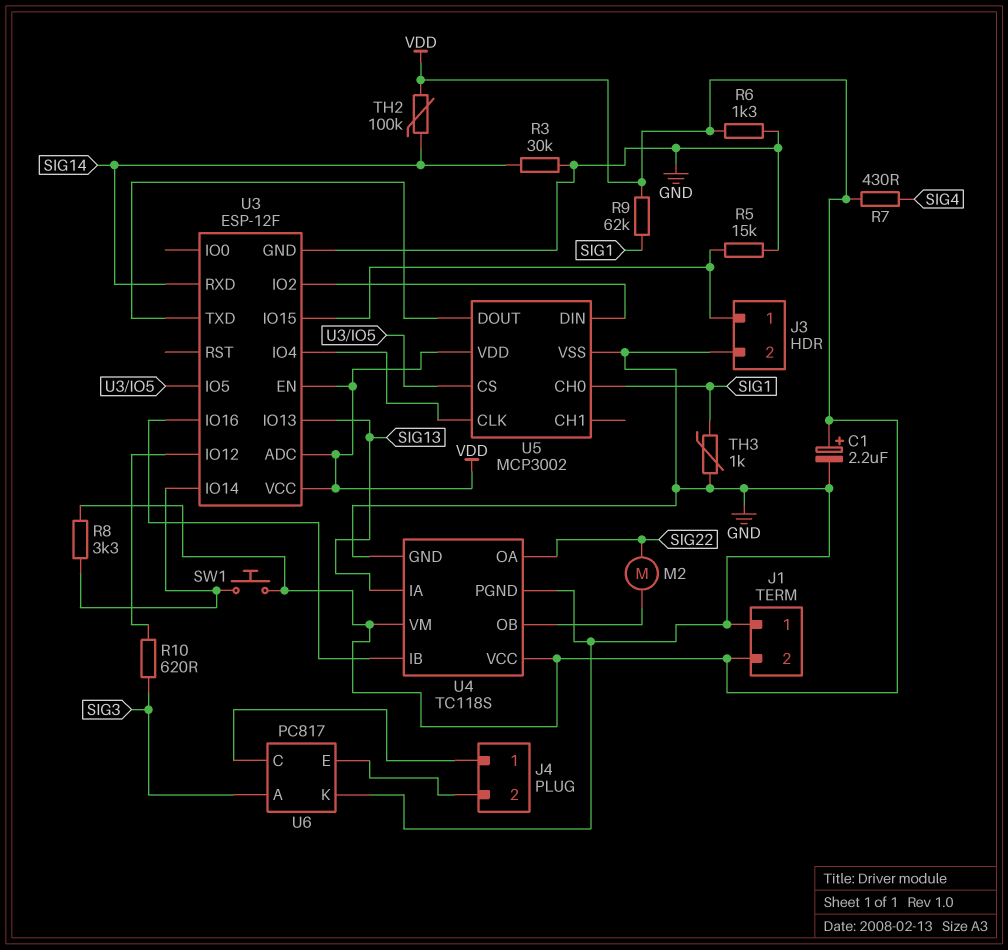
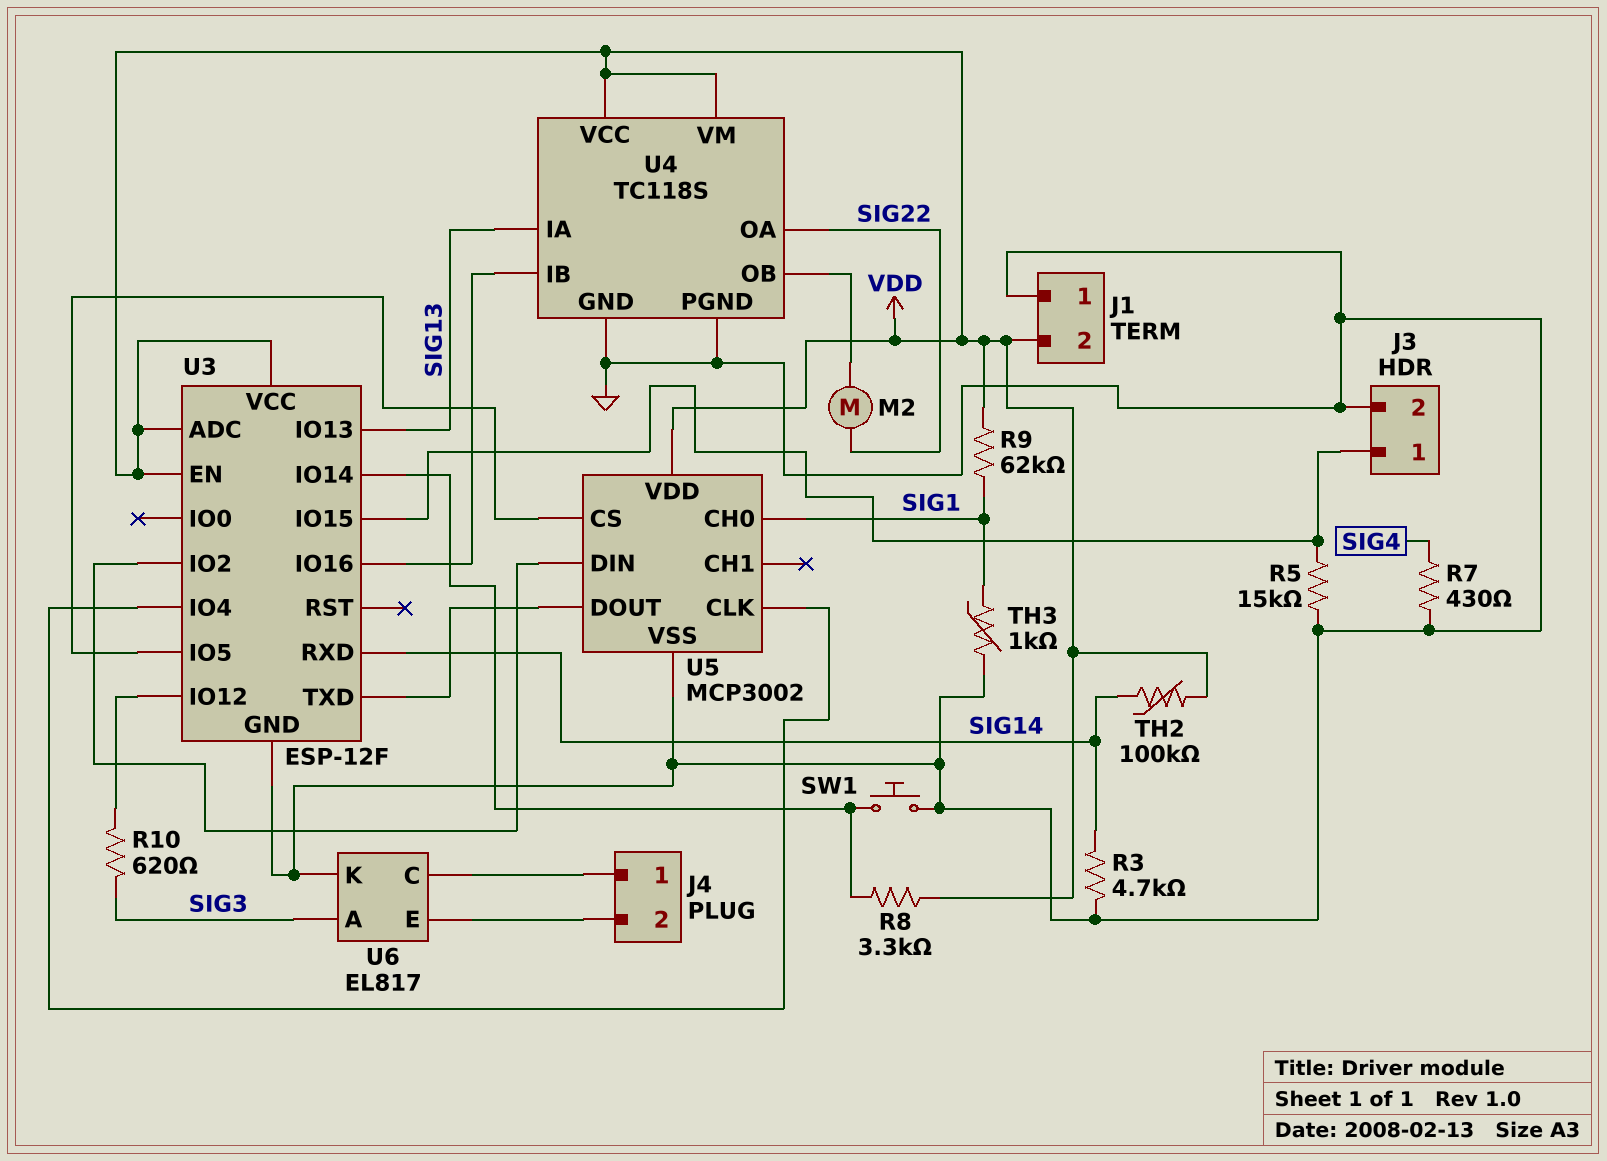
C1: 2.2uF (plus VDD, minus GND) -> none
R3: 30k (GND, SIG14) -> 4.7k (GND, SIG14)
R6: 1.3k (GND, VDD) -> none
R7: 430 (SIG4, VDD) -> 430 (GND, SIG4)
SW1: button (U3/IO14, VDD) -> button (GND, U3/IO14)
U6: PC817 -> EL817

